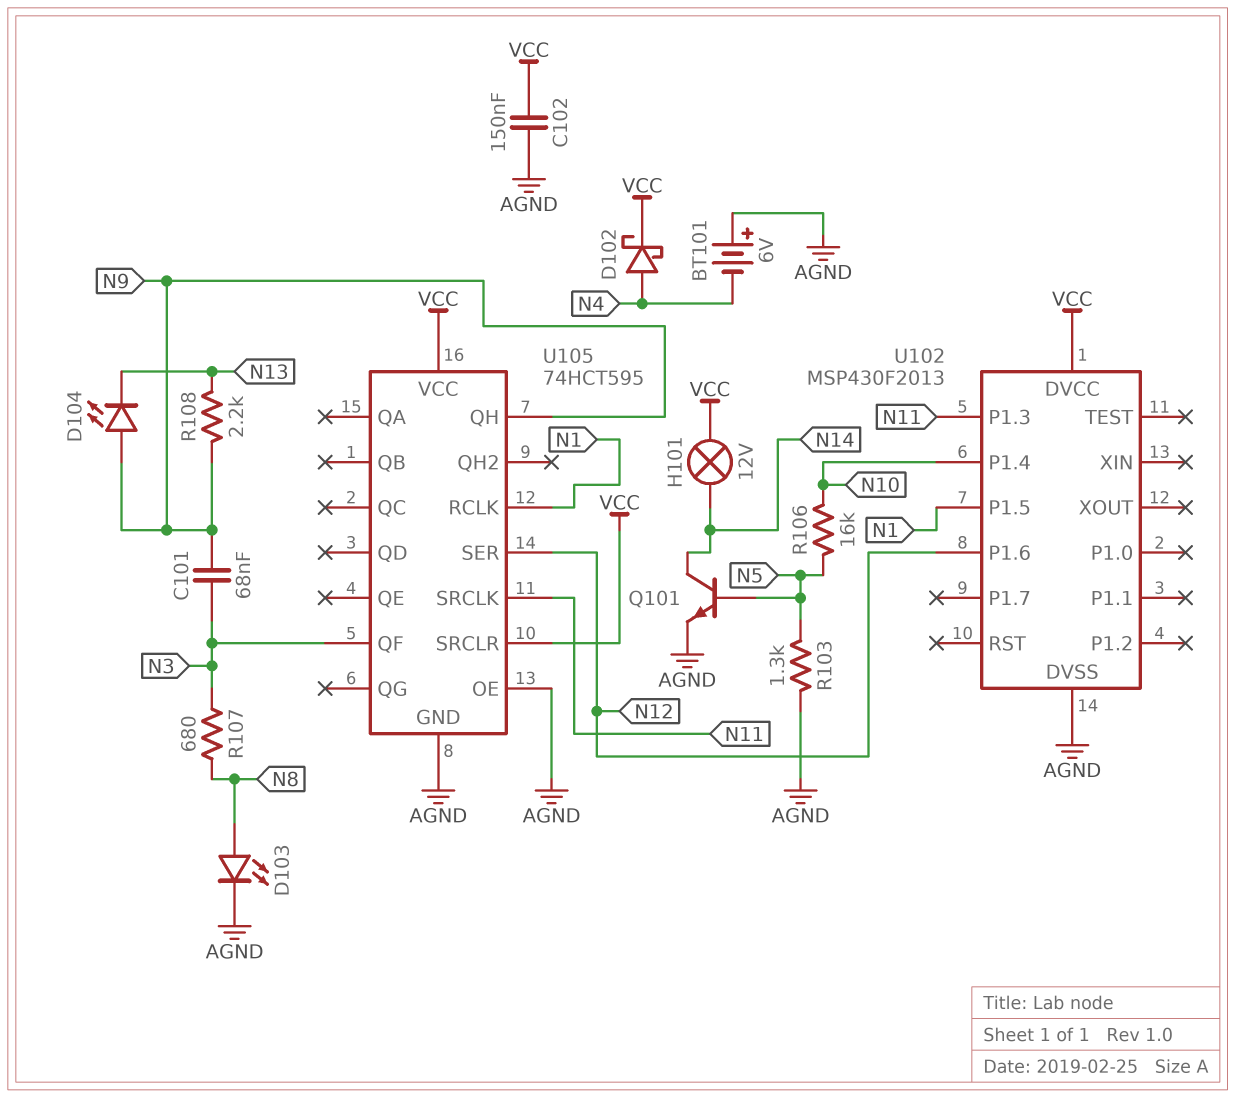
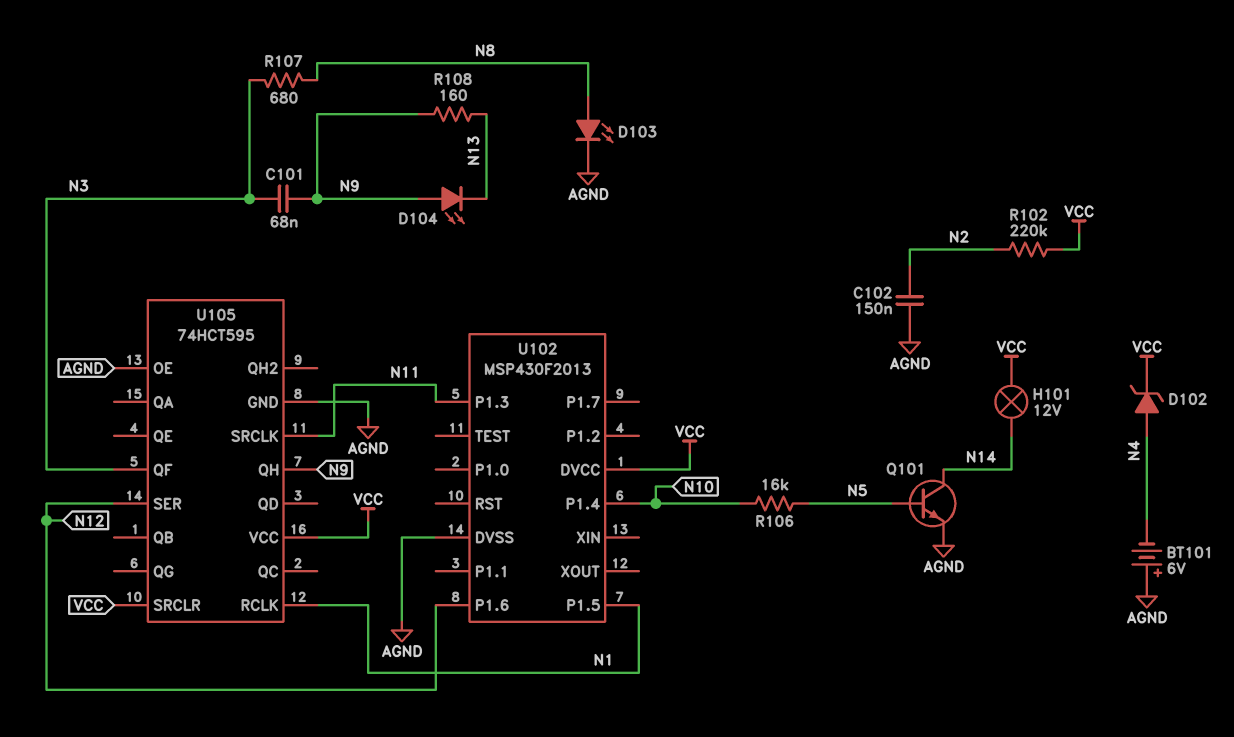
C102: 150nF (AGND, VCC) -> 150nF (AGND, N2)
D102: schottky (A N4, K VCC) -> zener (A N4, K VCC)
R102: none -> 220k (N2, VCC)
R103: 1.3k (AGND, N5) -> none
R108: 2.2k (N9, N13) -> 160 (N9, N13)

